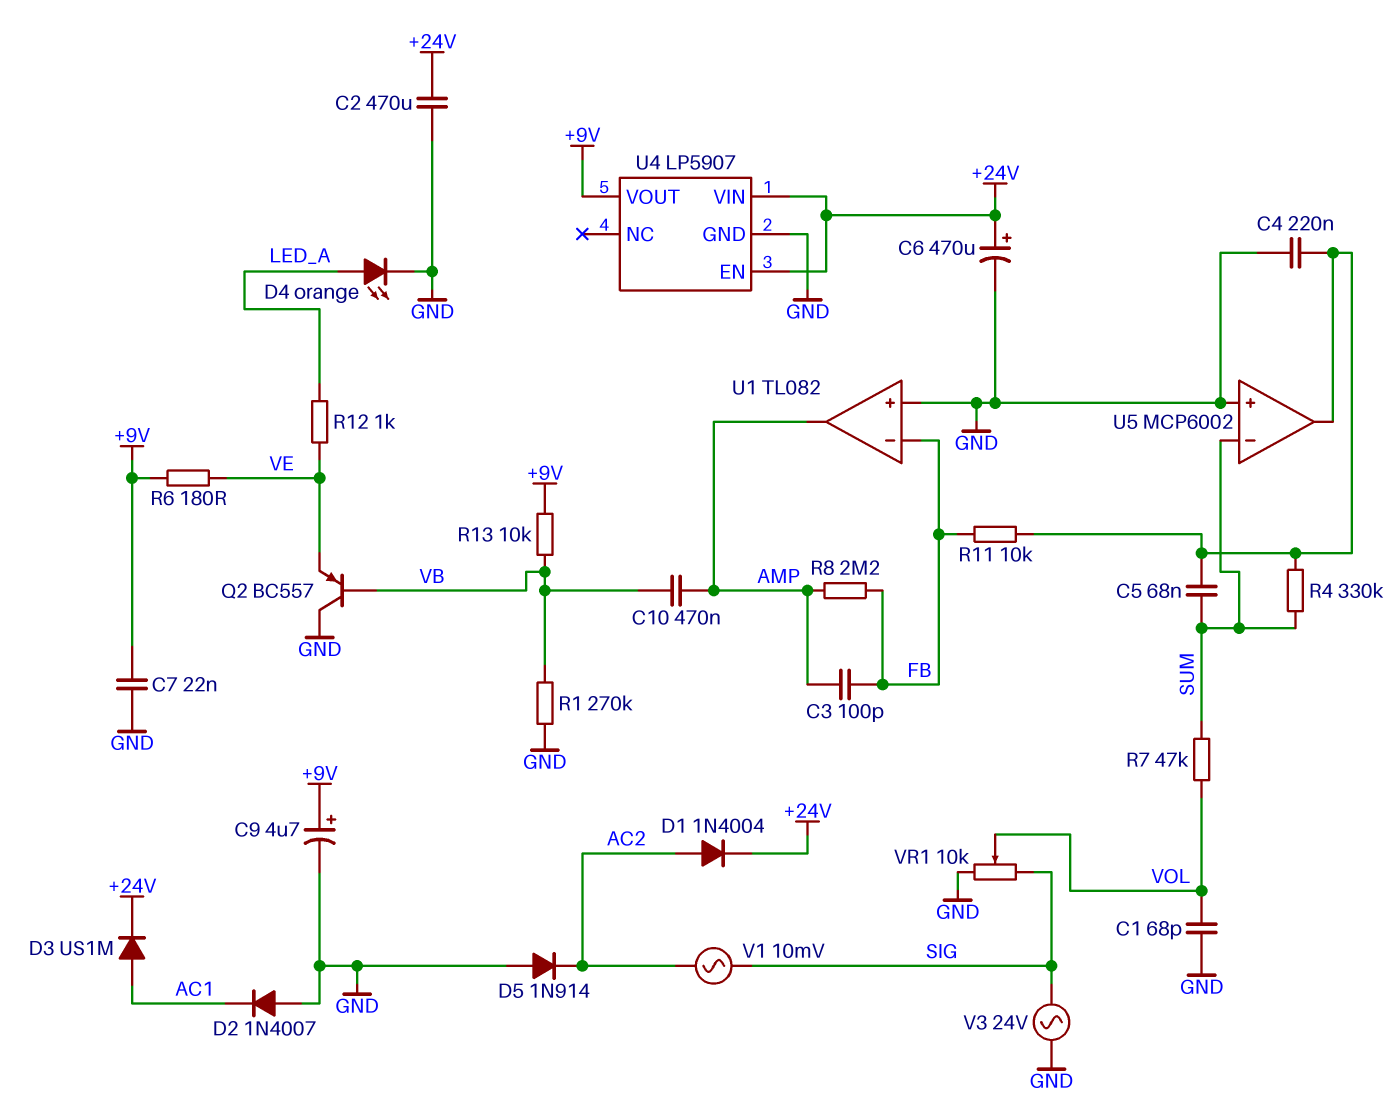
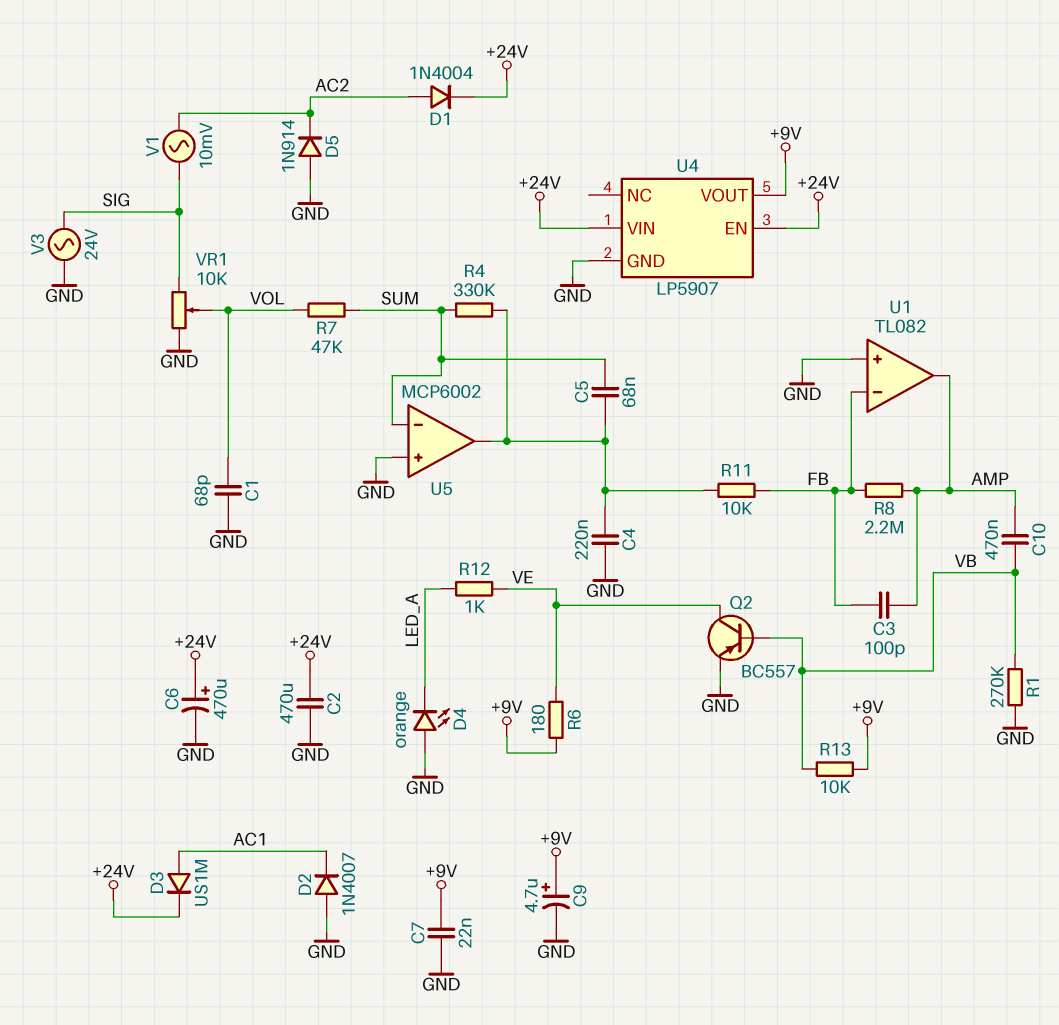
D4: LED orange (A LED_A, K GND) -> LED orange (A GND, K LED_A)
Q2: PNP BC557 (B VB, C GND, E VE) -> PNP BC557 (B VB, C VE, E GND)

